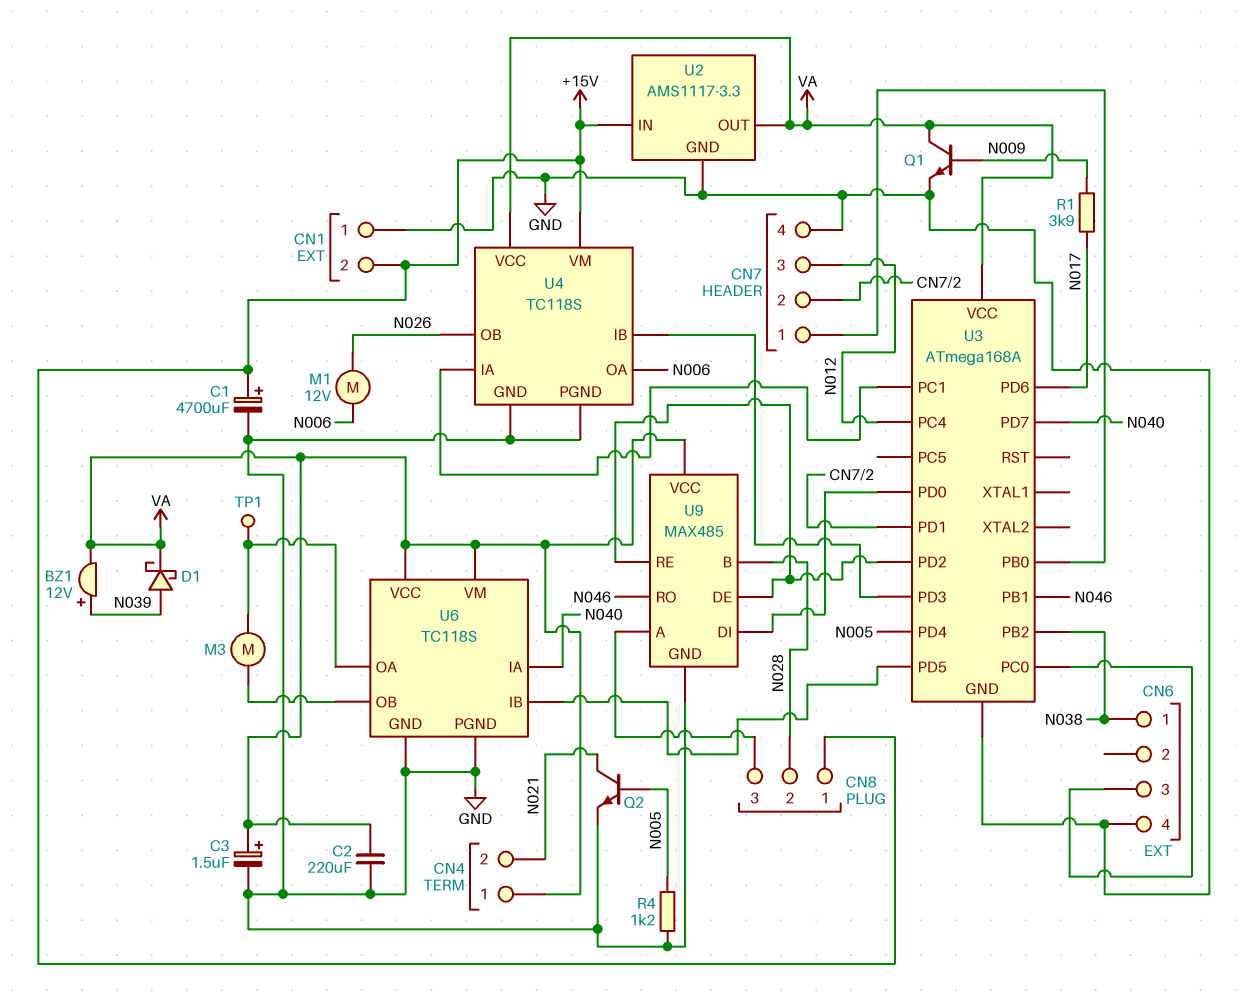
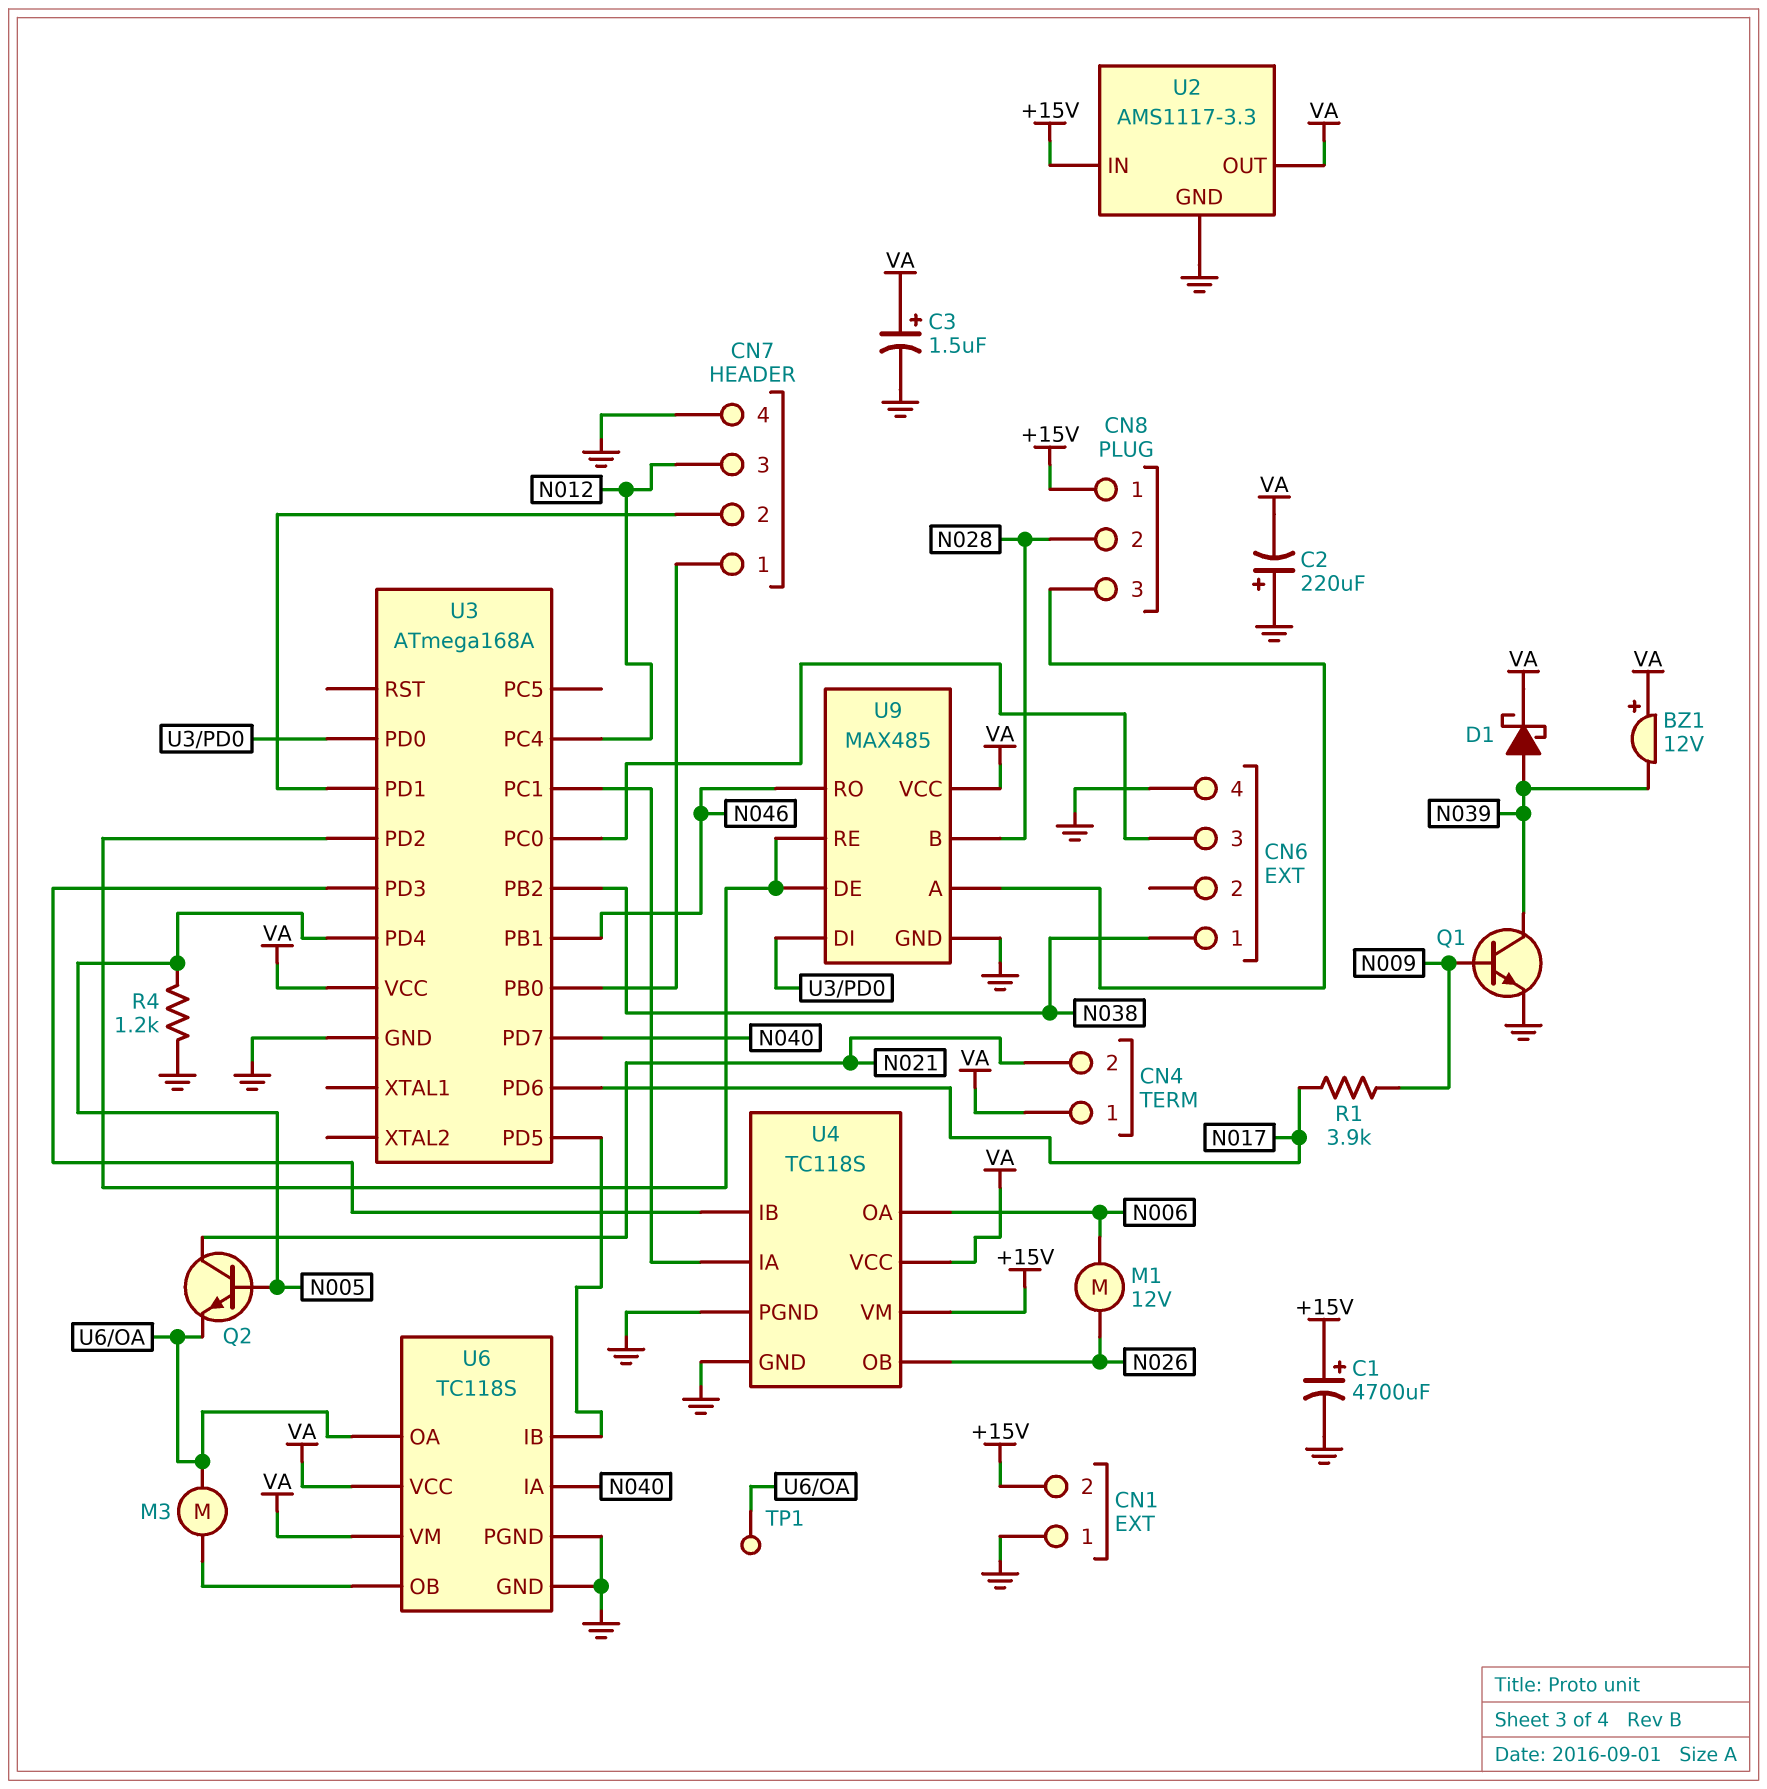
BZ1: buzzer 12V (plus N039, minus VA) -> buzzer 12V (plus VA, minus N039)
C2: 220uF (GND, VA) -> 220uF (plus GND, minus VA)
Q1: NPN (B N009, C VA, E GND) -> NPN (B N009, C N039, E GND)
Q2: NPN (B N005, C N021, E GND) -> NPN (B N005, C N021, E U6/OA)

